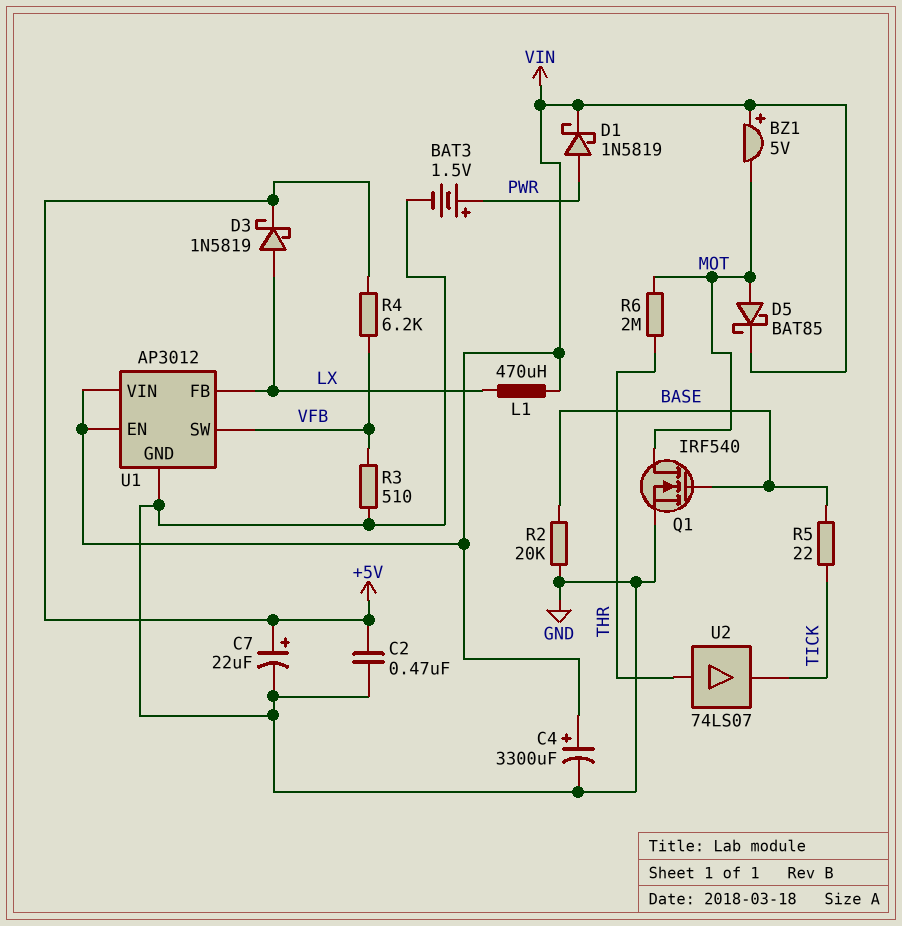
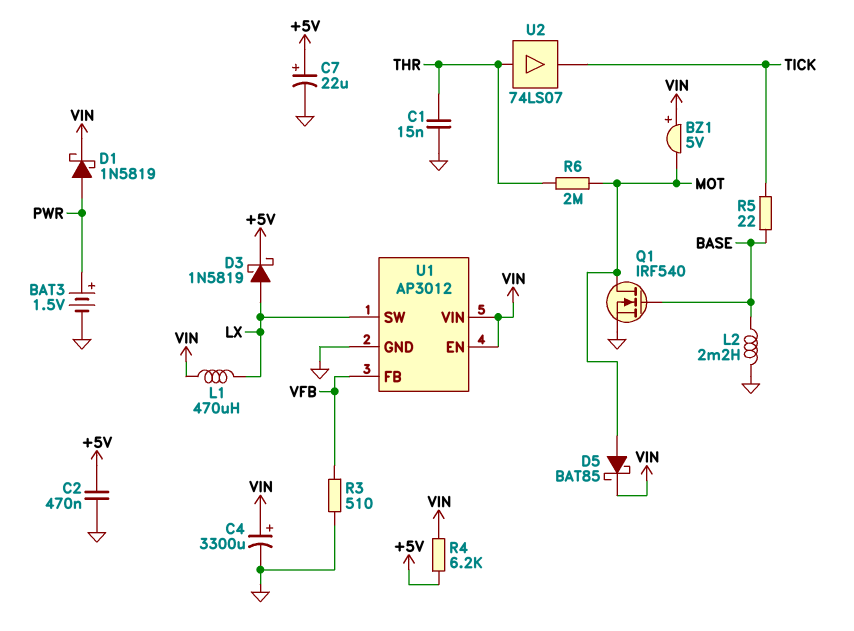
C1: none -> 15nF (GND, THR)
L2: none -> 2.2mH (BASE, GND)
R2: 20k (BASE, GND) -> none
R4: 6.2k (+5V, VFB) -> 6.2k (+5V, VIN)
U1 pin FB: LX -> VFB
U1 pin SW: VFB -> LX

